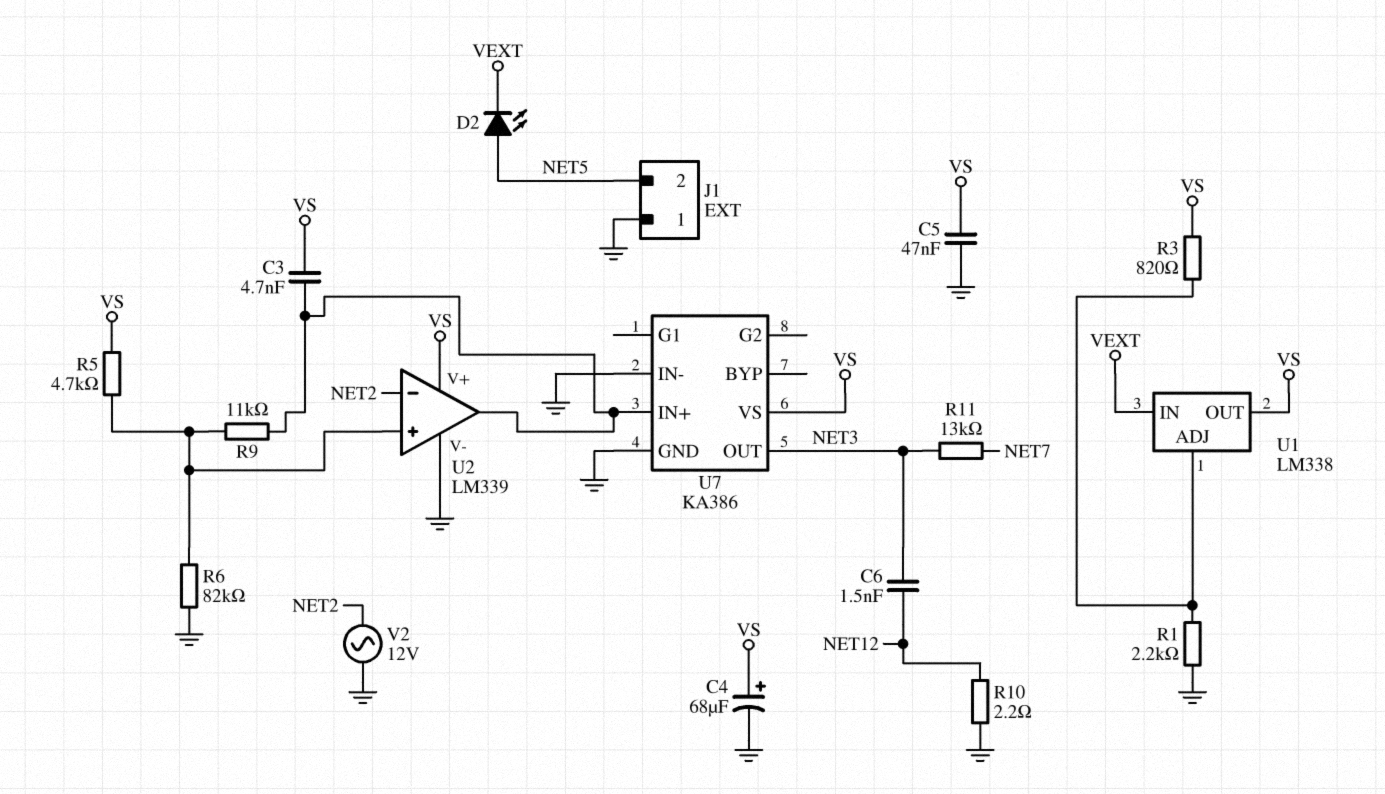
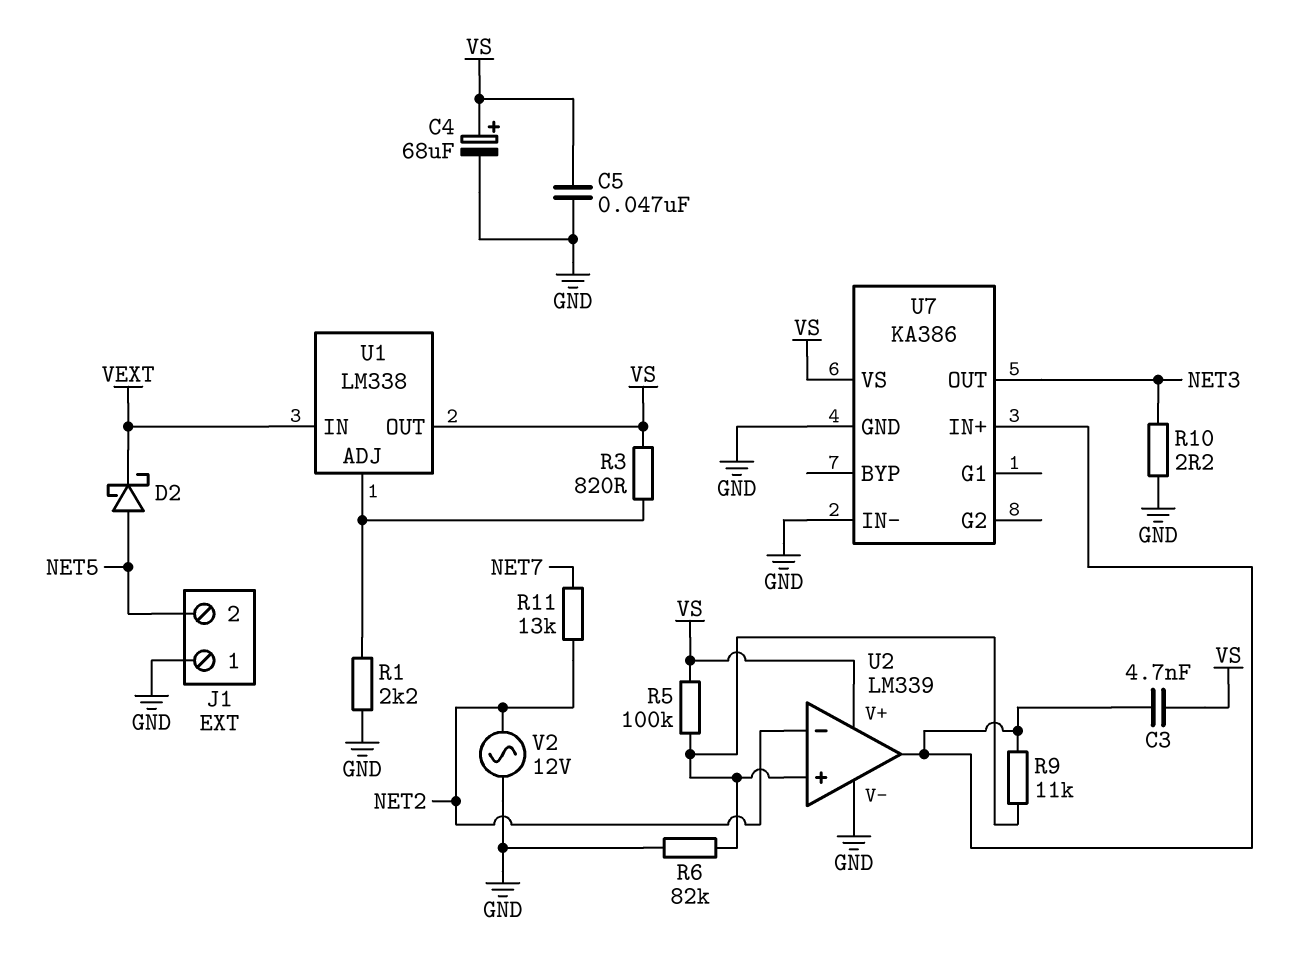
C6: 1.5nF (NET3, NET12) -> none
D2: LED (A NET5, K VEXT) -> schottky (A NET5, K VEXT)
R5: 4.7k (U2/in+, VS) -> 100k (U2/in+, VS)
R10: 2.2 (GND, NET12) -> 2.2 (GND, NET3)
R11: 13k (NET3, NET7) -> 13k (NET2, NET7)

